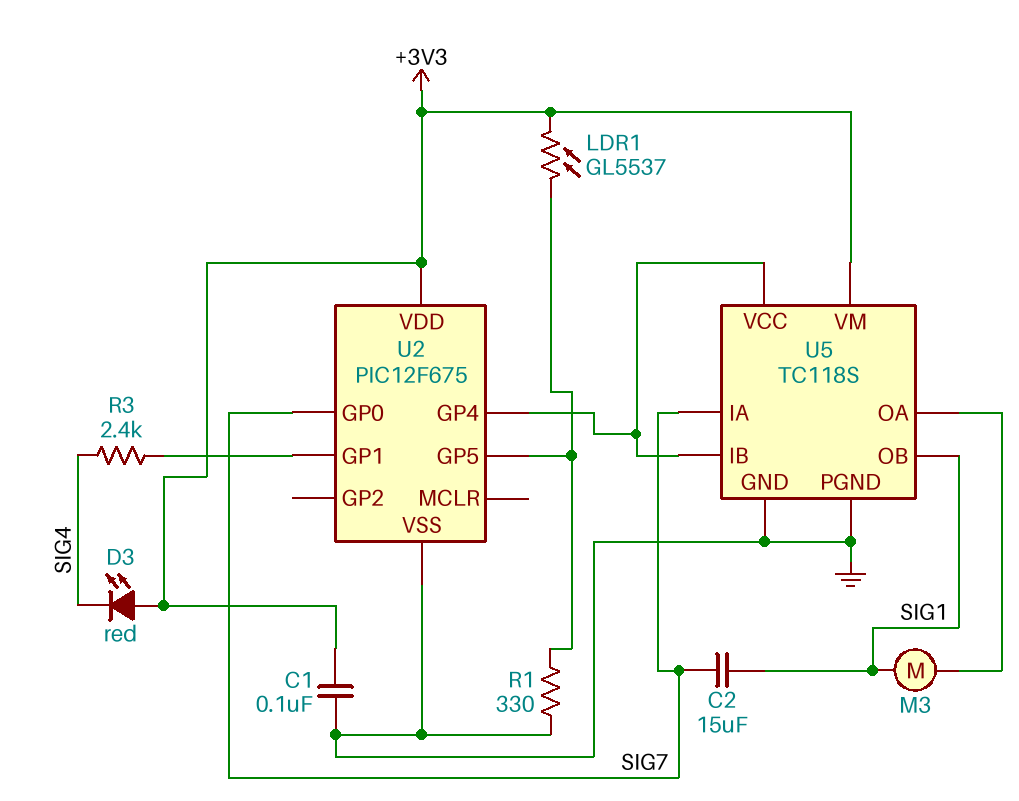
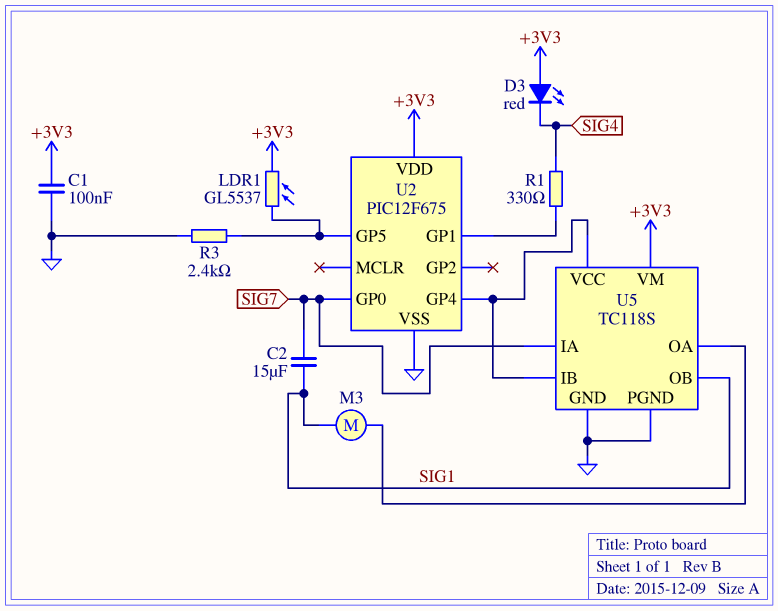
R1: 330 (GND, U2/GP5) -> 330 (SIG4, U2/GP1)
R3: 2.4k (SIG4, U2/GP1) -> 2.4k (GND, U2/GP5)

